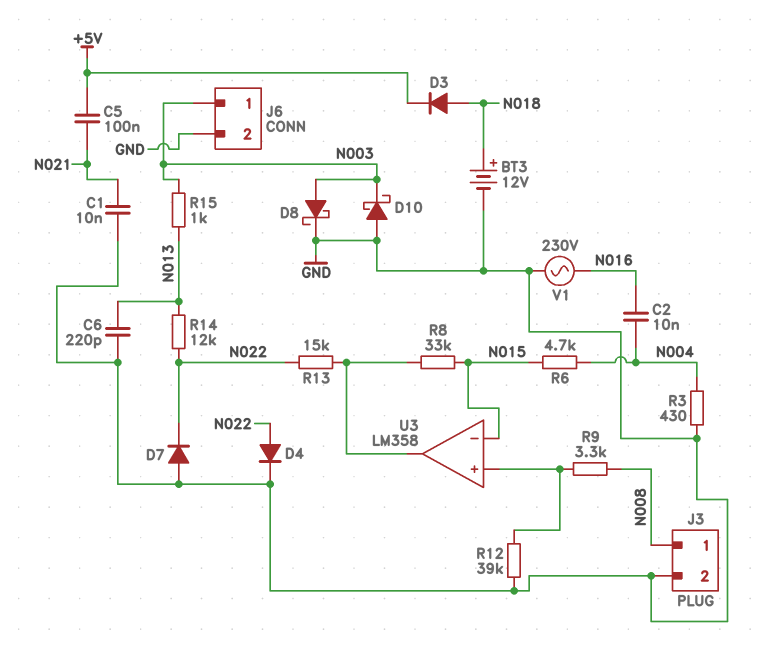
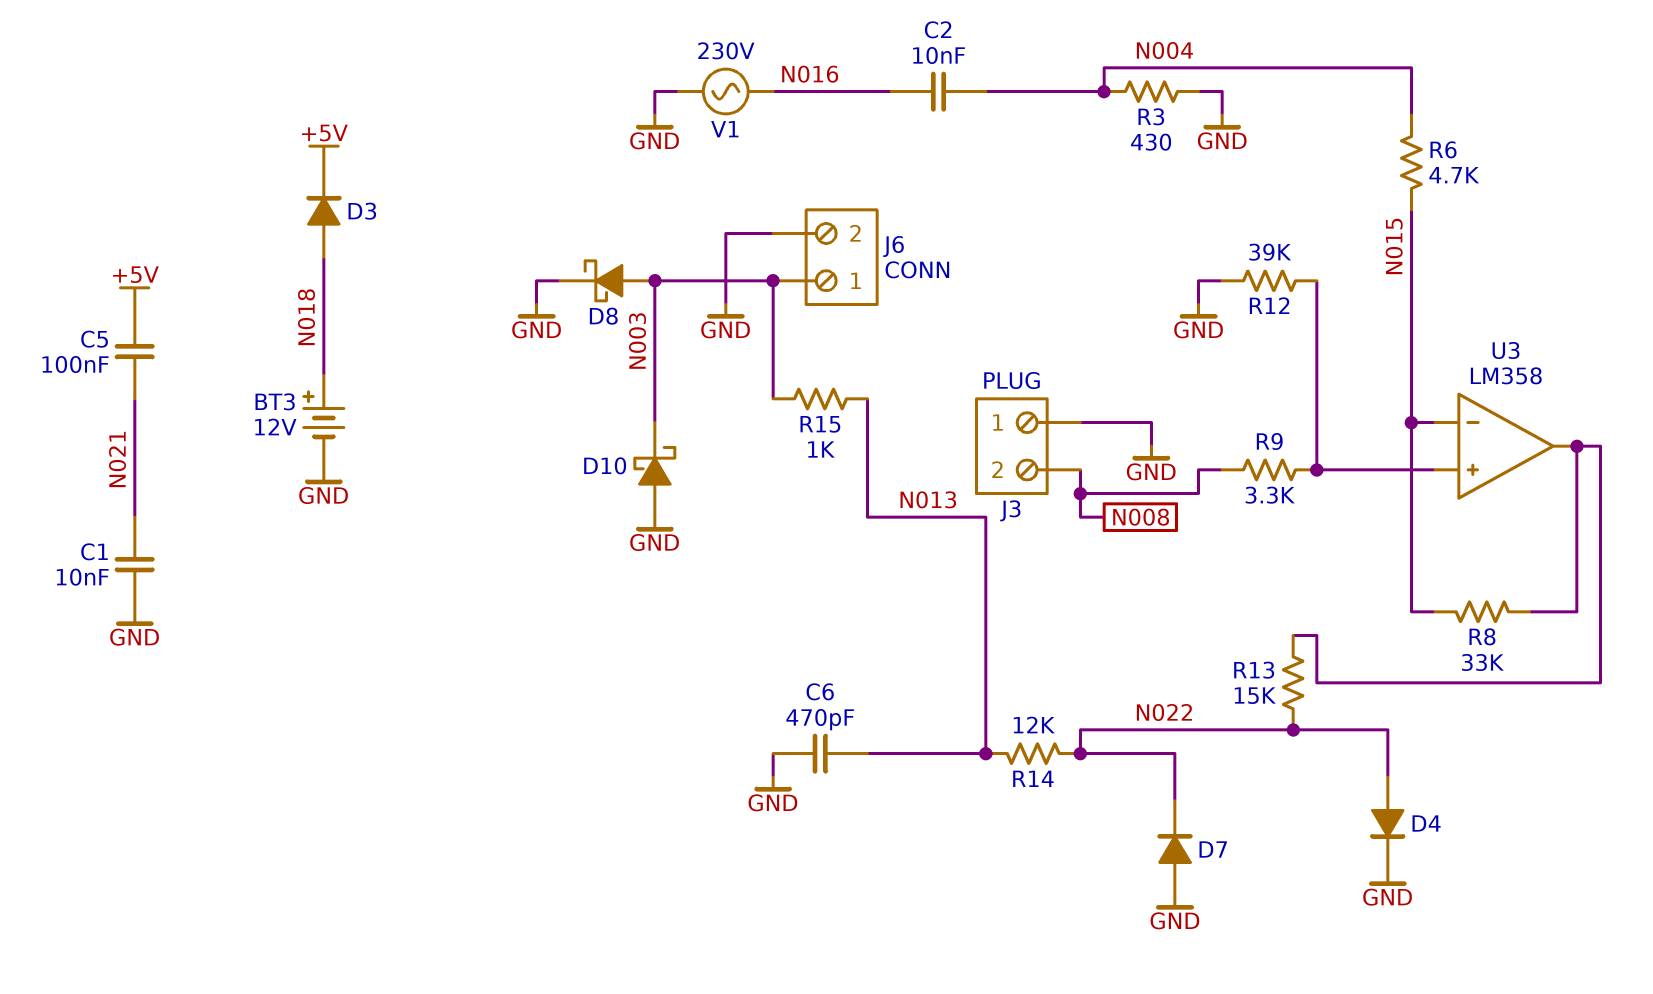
C6: 220pF (GND, N013) -> 470pF (GND, N013)
J3 pin 1: N008 -> GND
J3 pin 2: GND -> N008

